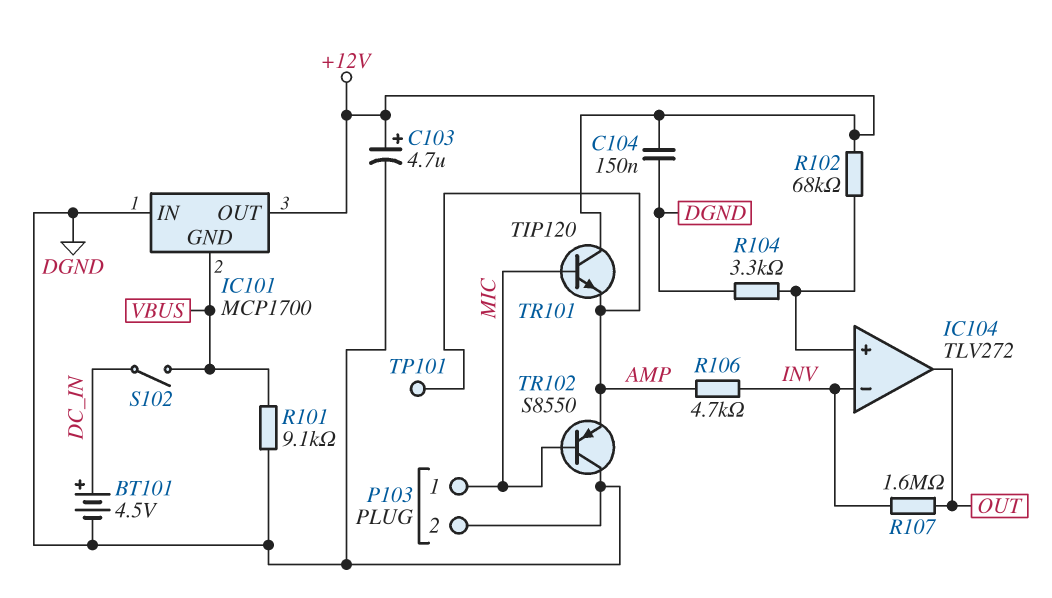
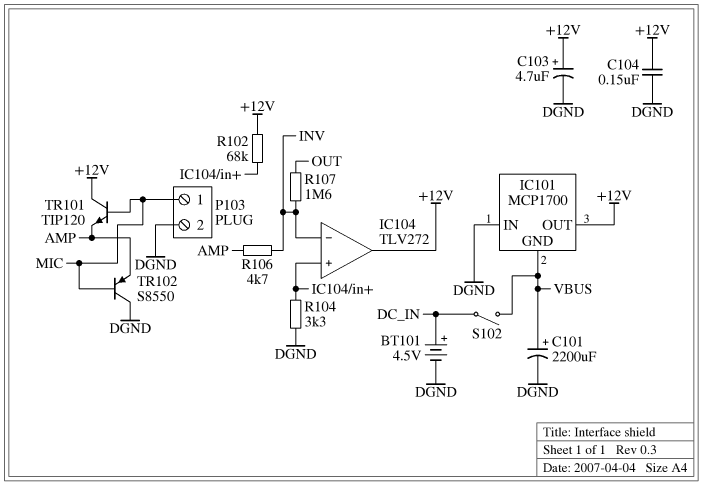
C101: none -> 2200uF (plus VBUS, minus DGND)
IC104 pin out: OUT -> +12V
R101: 9.1k (DGND, VBUS) -> none
TP101: test point (AMP) -> none

